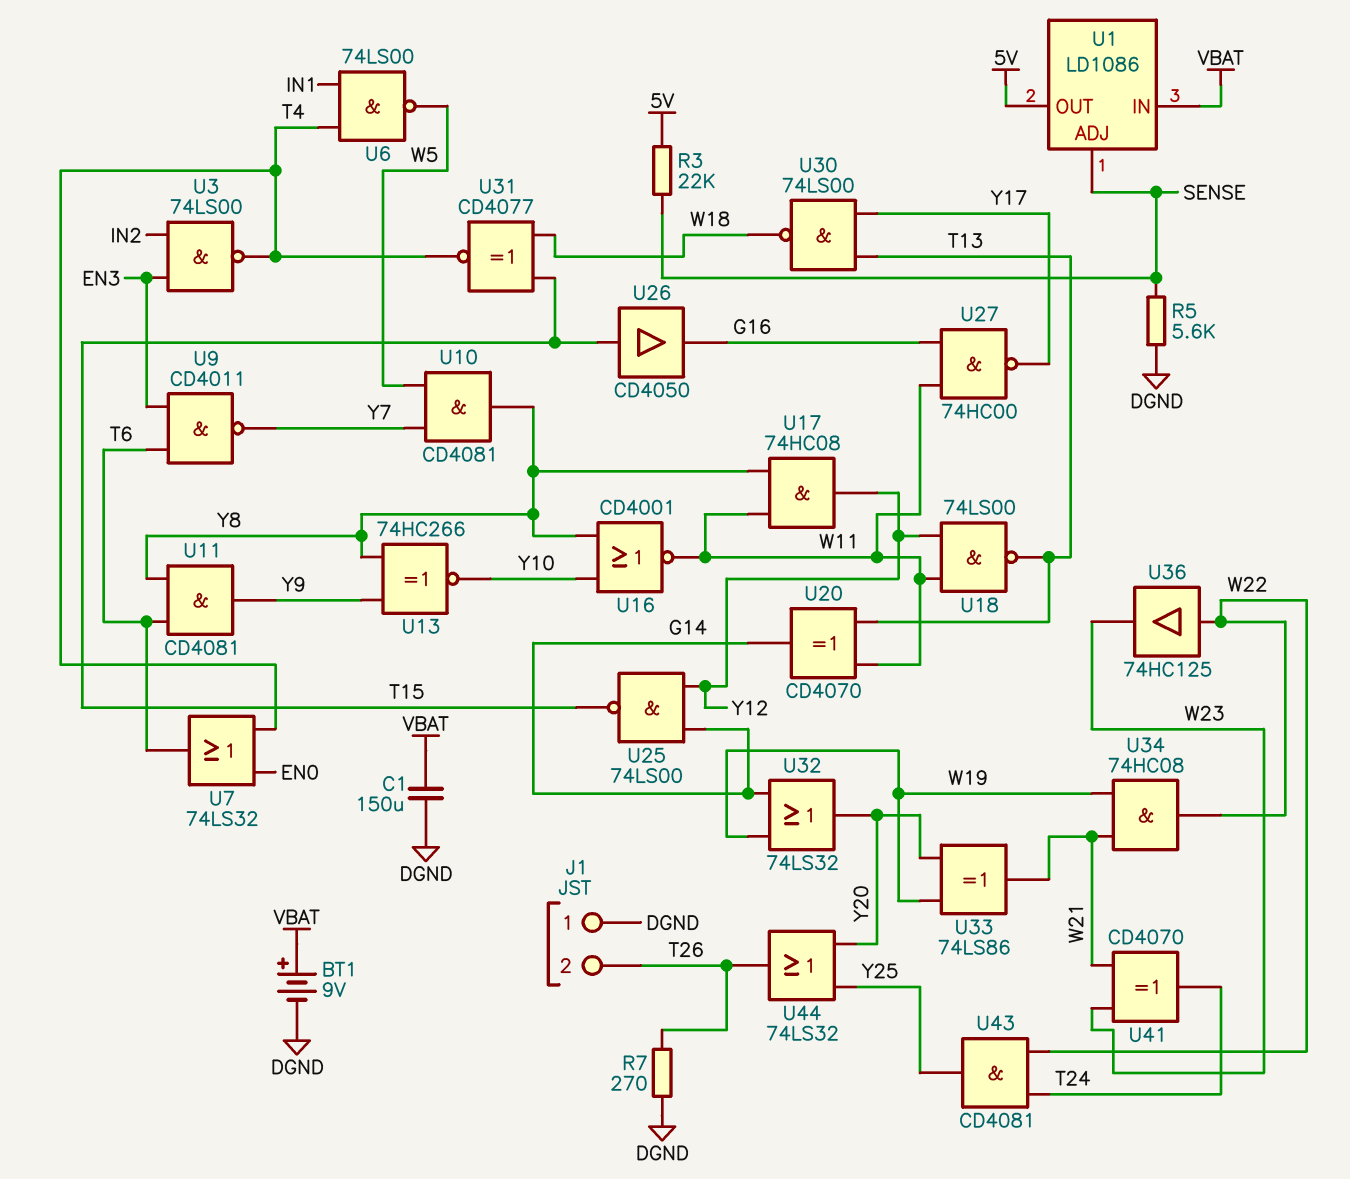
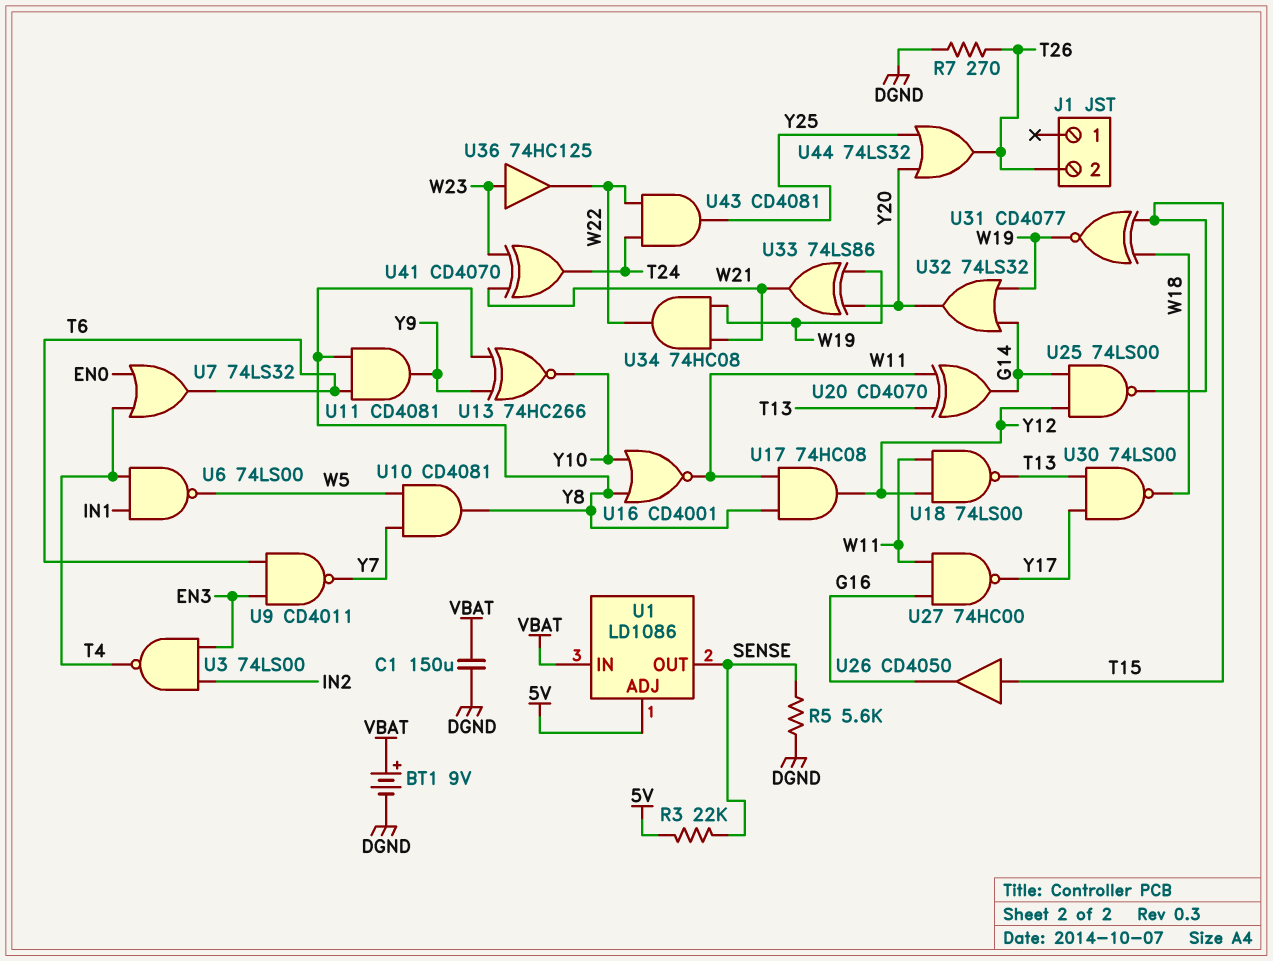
J1 pin 1: DGND -> none
U1 pin ADJ: SENSE -> 5V
U1 pin OUT: 5V -> SENSE
U31: XNOR CD4077 (in T15, in W18, out T4) -> XNOR CD4077 (in T15, in W18, out W19)
U36: buffer 74HC125 (in W22, out W23) -> buffer 74HC125 (in W23, out W22)

